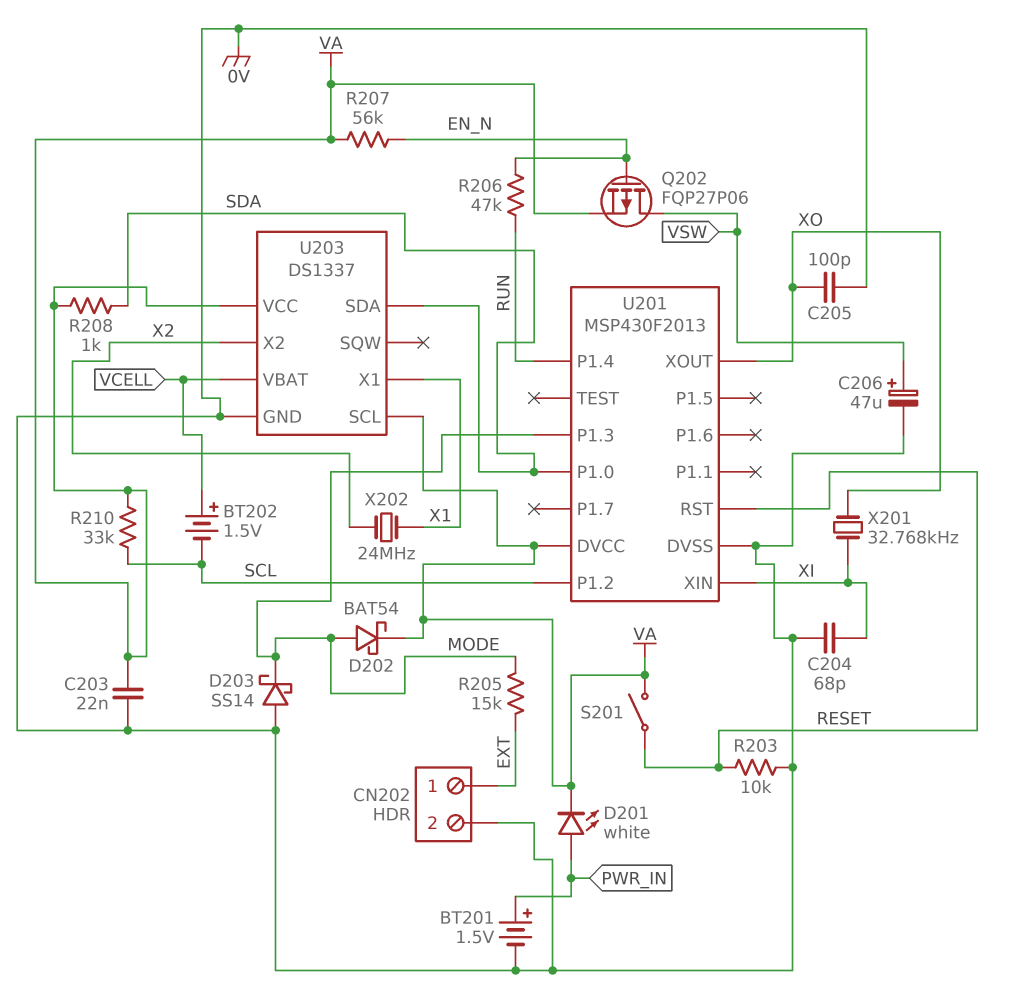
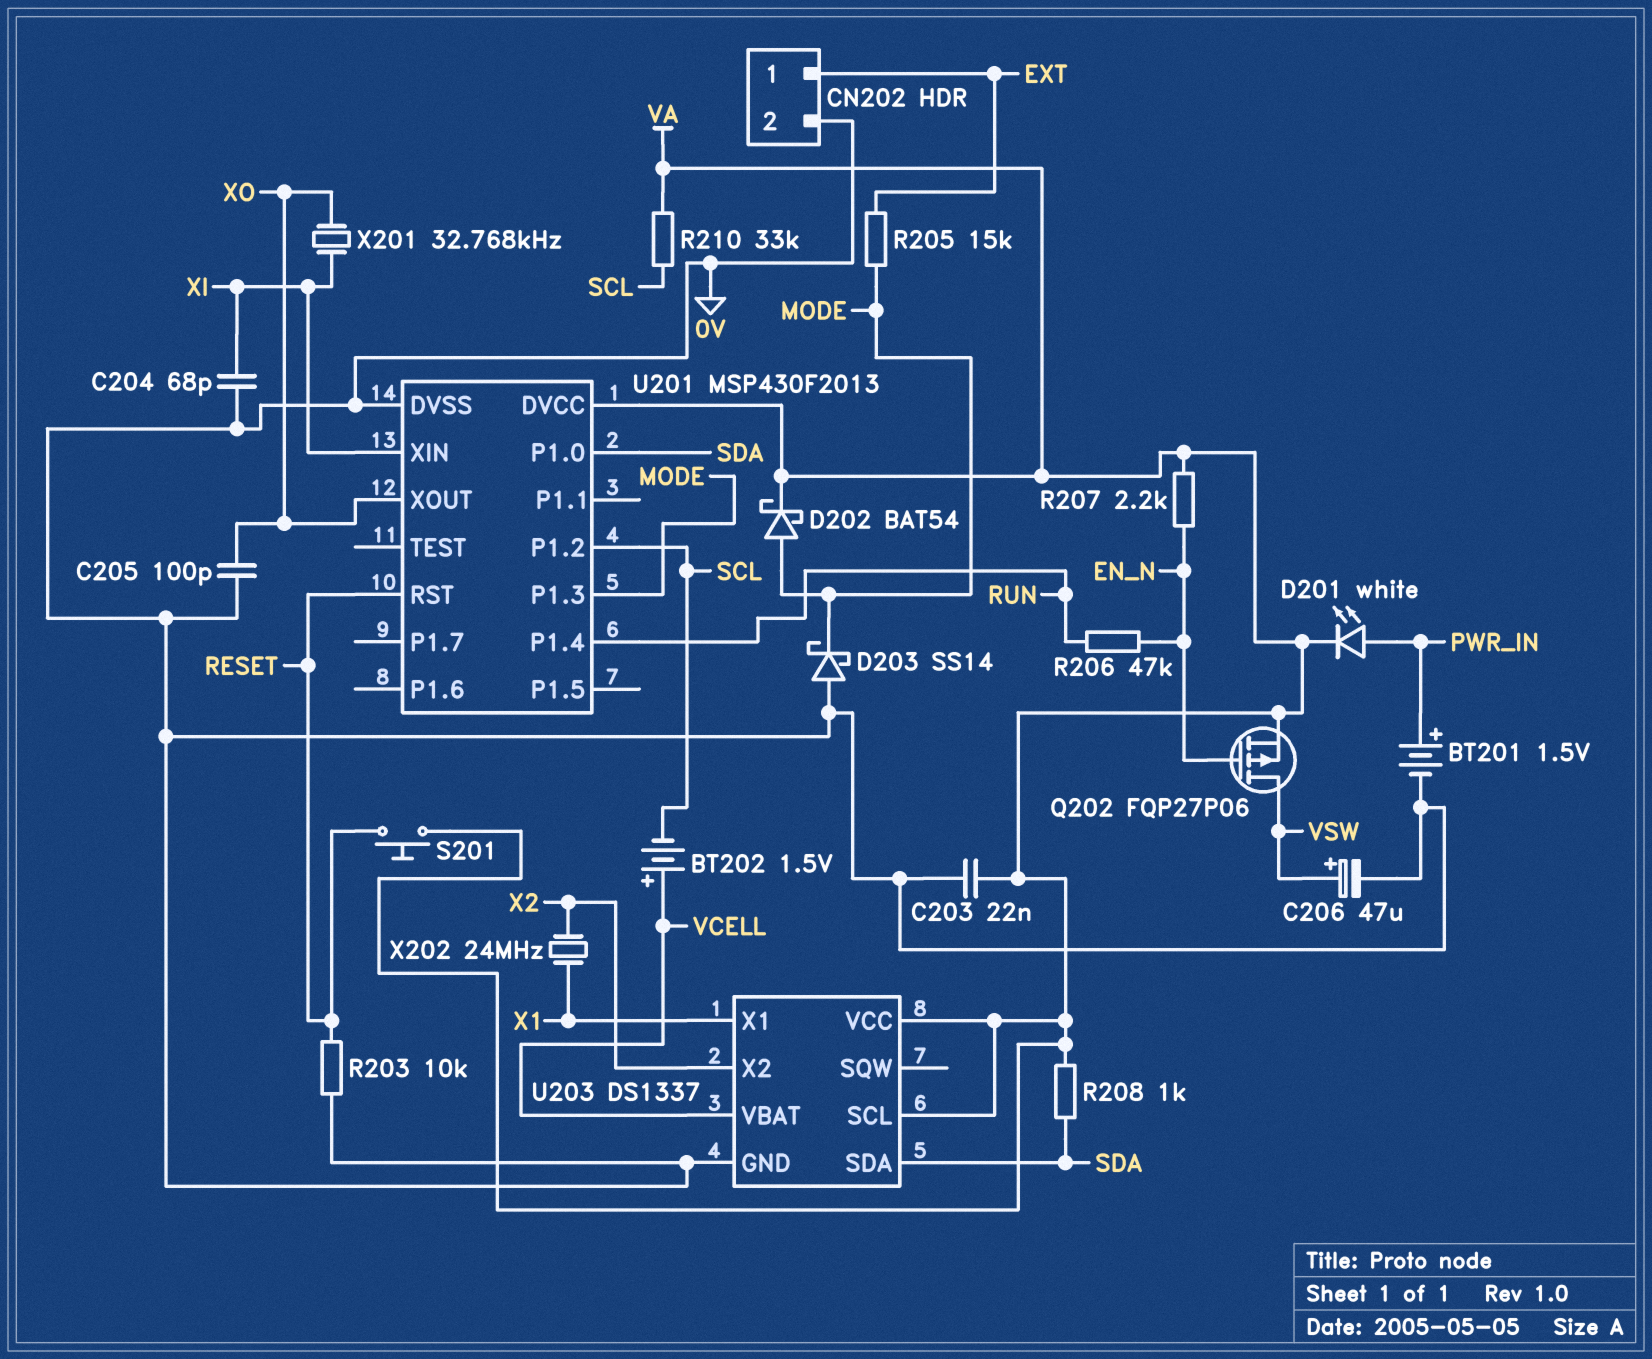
R207: 56k (EN_N, VA) -> 2.2k (EN_N, VA)
S201: switch (RESET, VA) -> button (RESET, VA)

